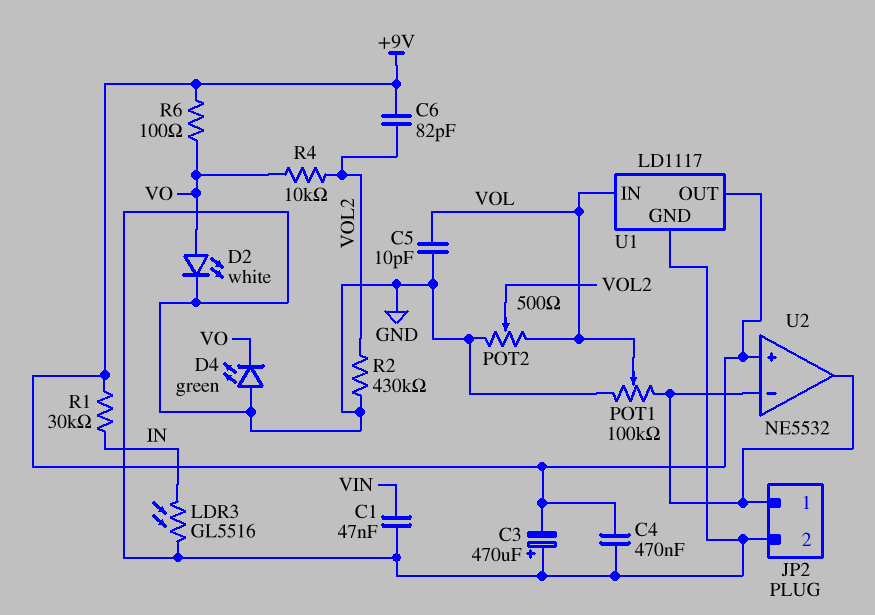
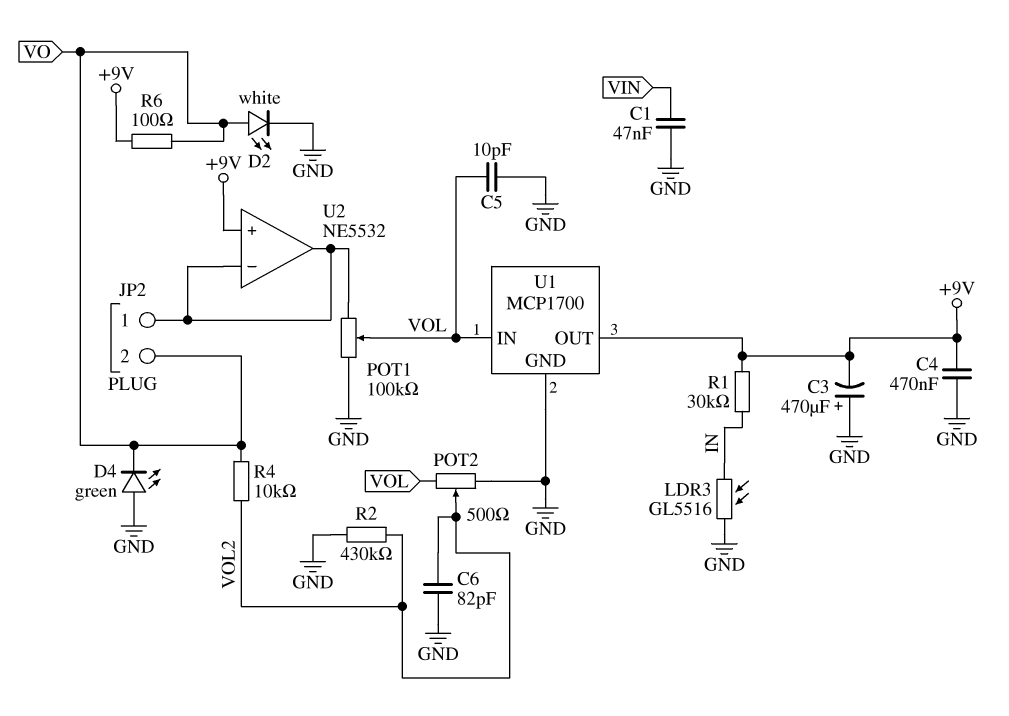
C6: 82pF (+9V, VOL2) -> 82pF (GND, VOL2)
JP2 pin 2: GND -> VO
U1: LD1117 -> MCP1700

